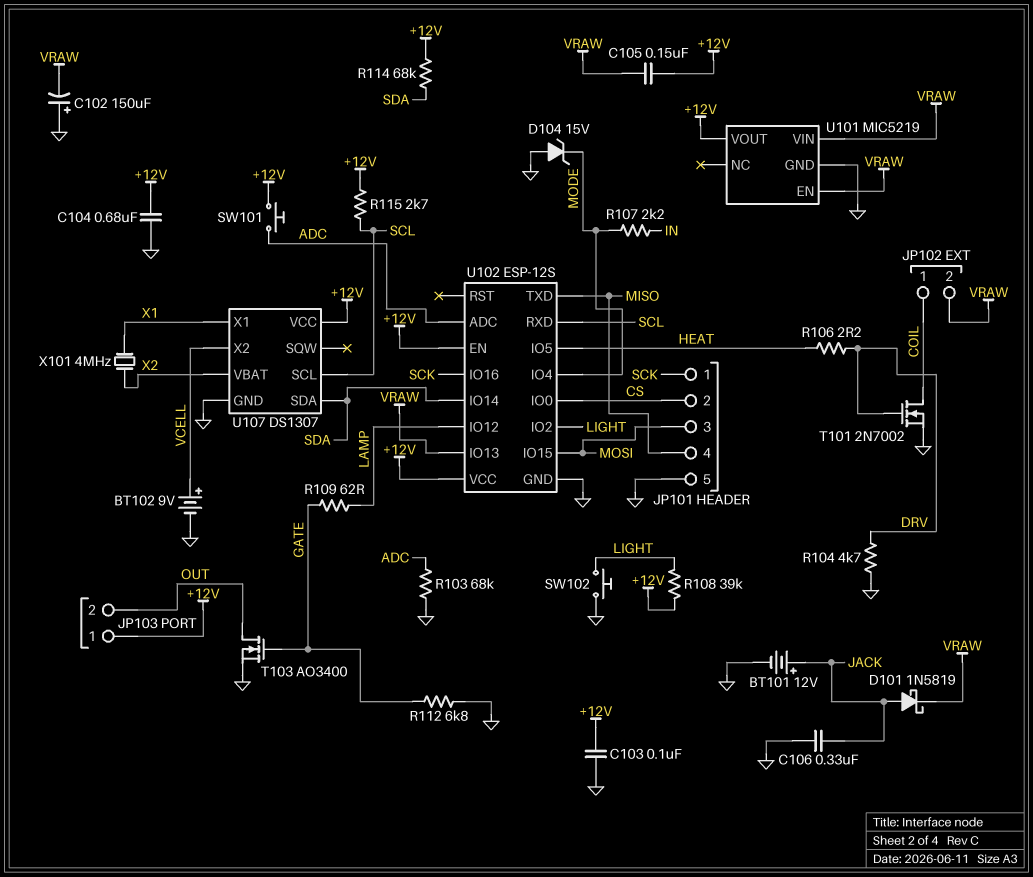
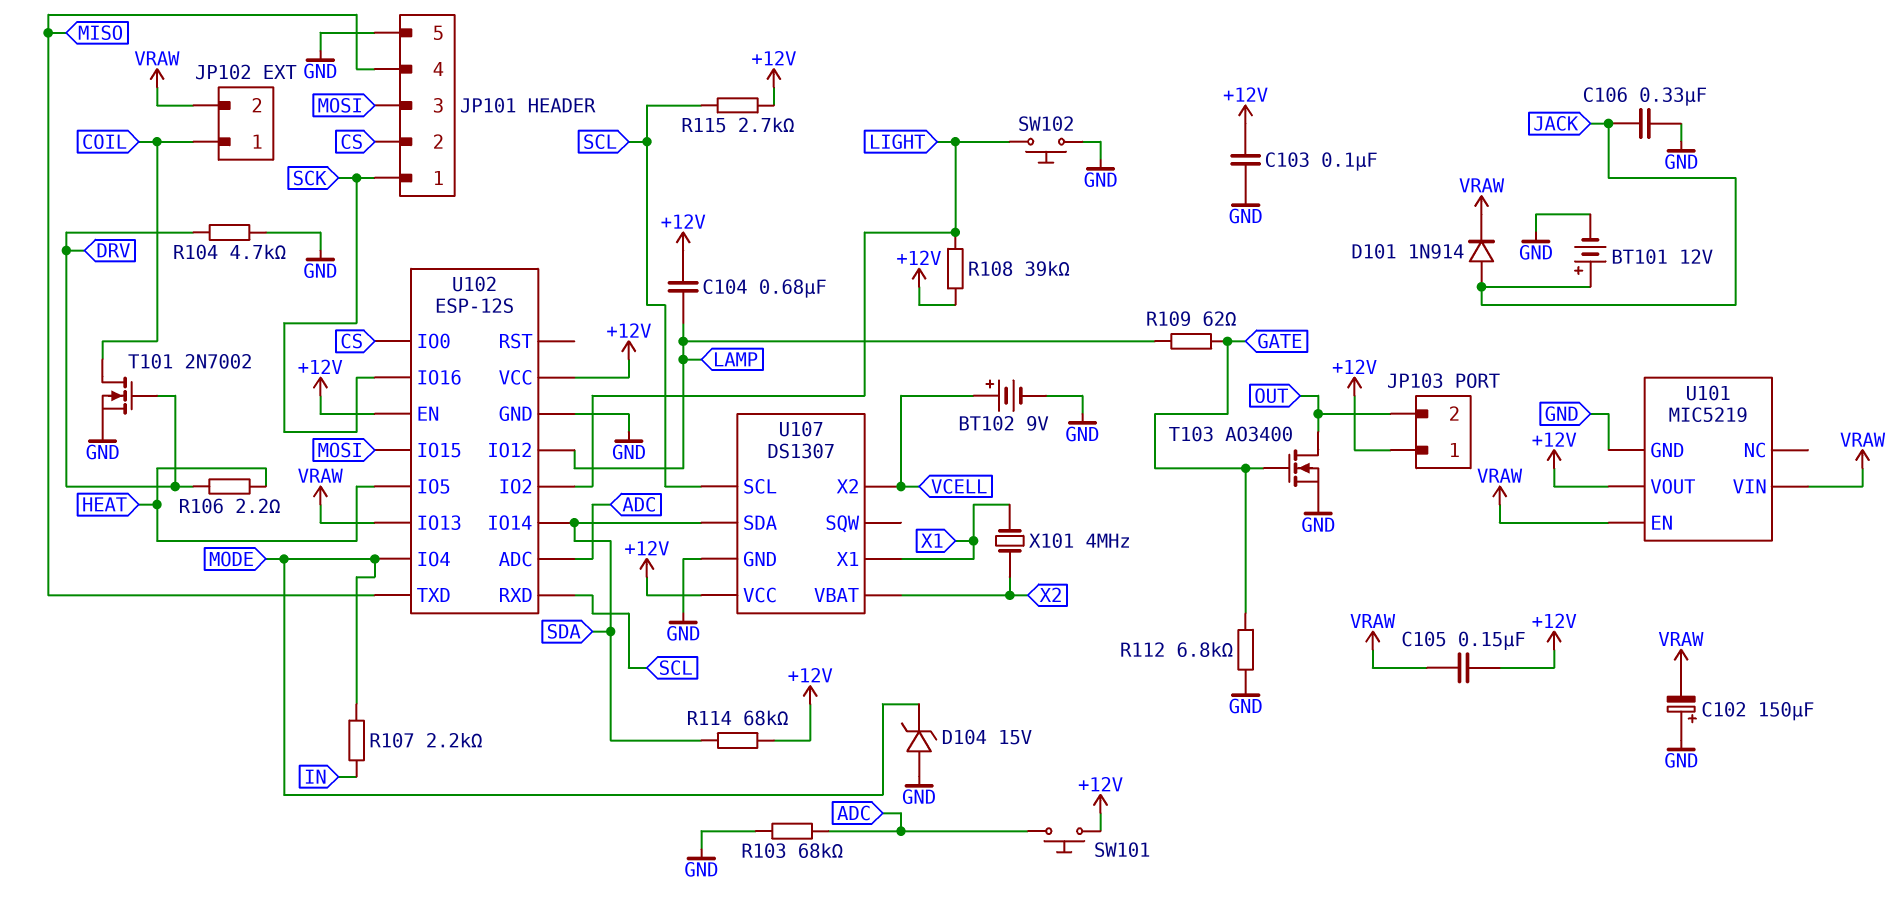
C104: 680nF (+12V, GND) -> 680nF (+12V, LAMP)
D101: schottky 1N5819 (A JACK, K VRAW) -> diode 1N914 (A JACK, K VRAW)

